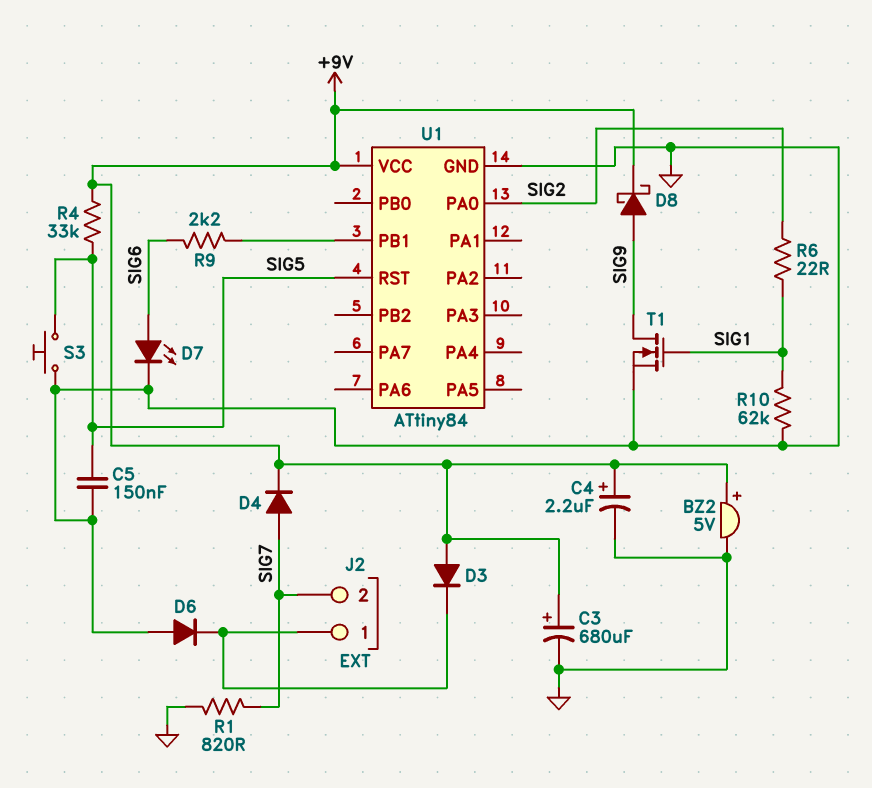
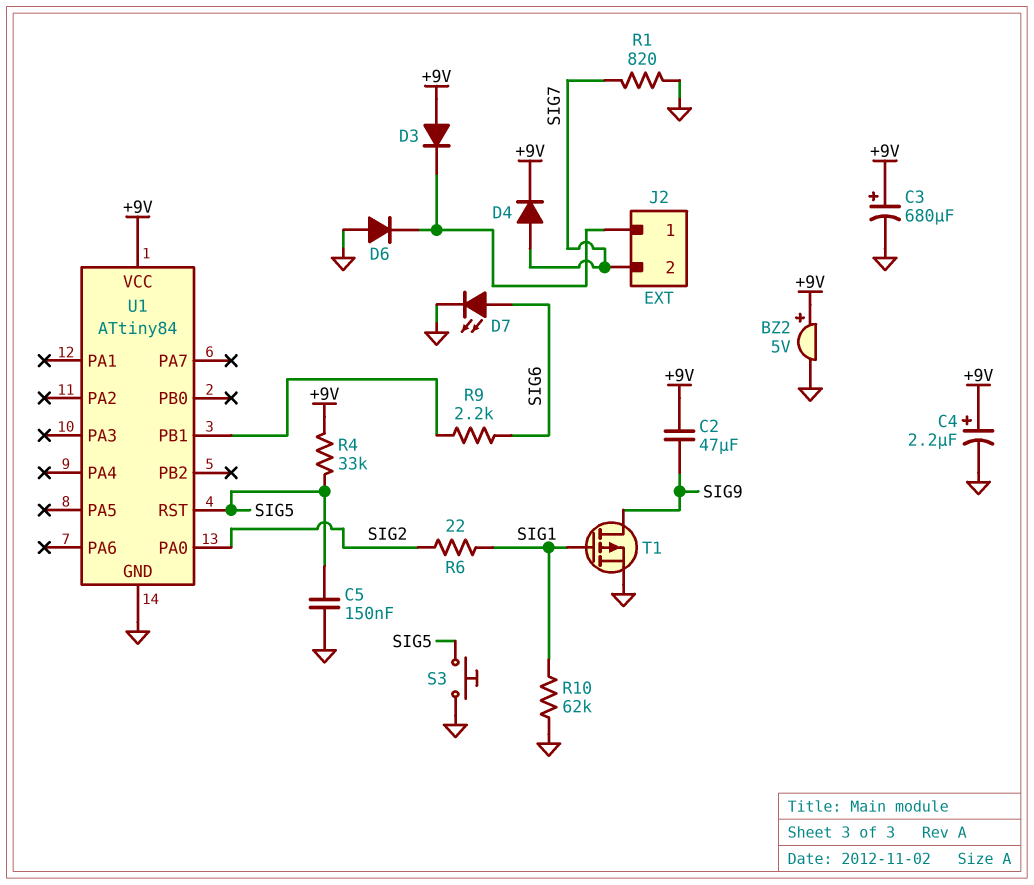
C2: none -> 47uF (+9V, SIG9)
D8: schottky (A SIG9, K +9V) -> none
T1: NMOS (G SIG1, D SIG9, S GND) -> PMOS (G SIG1, D SIG9, S GND)

